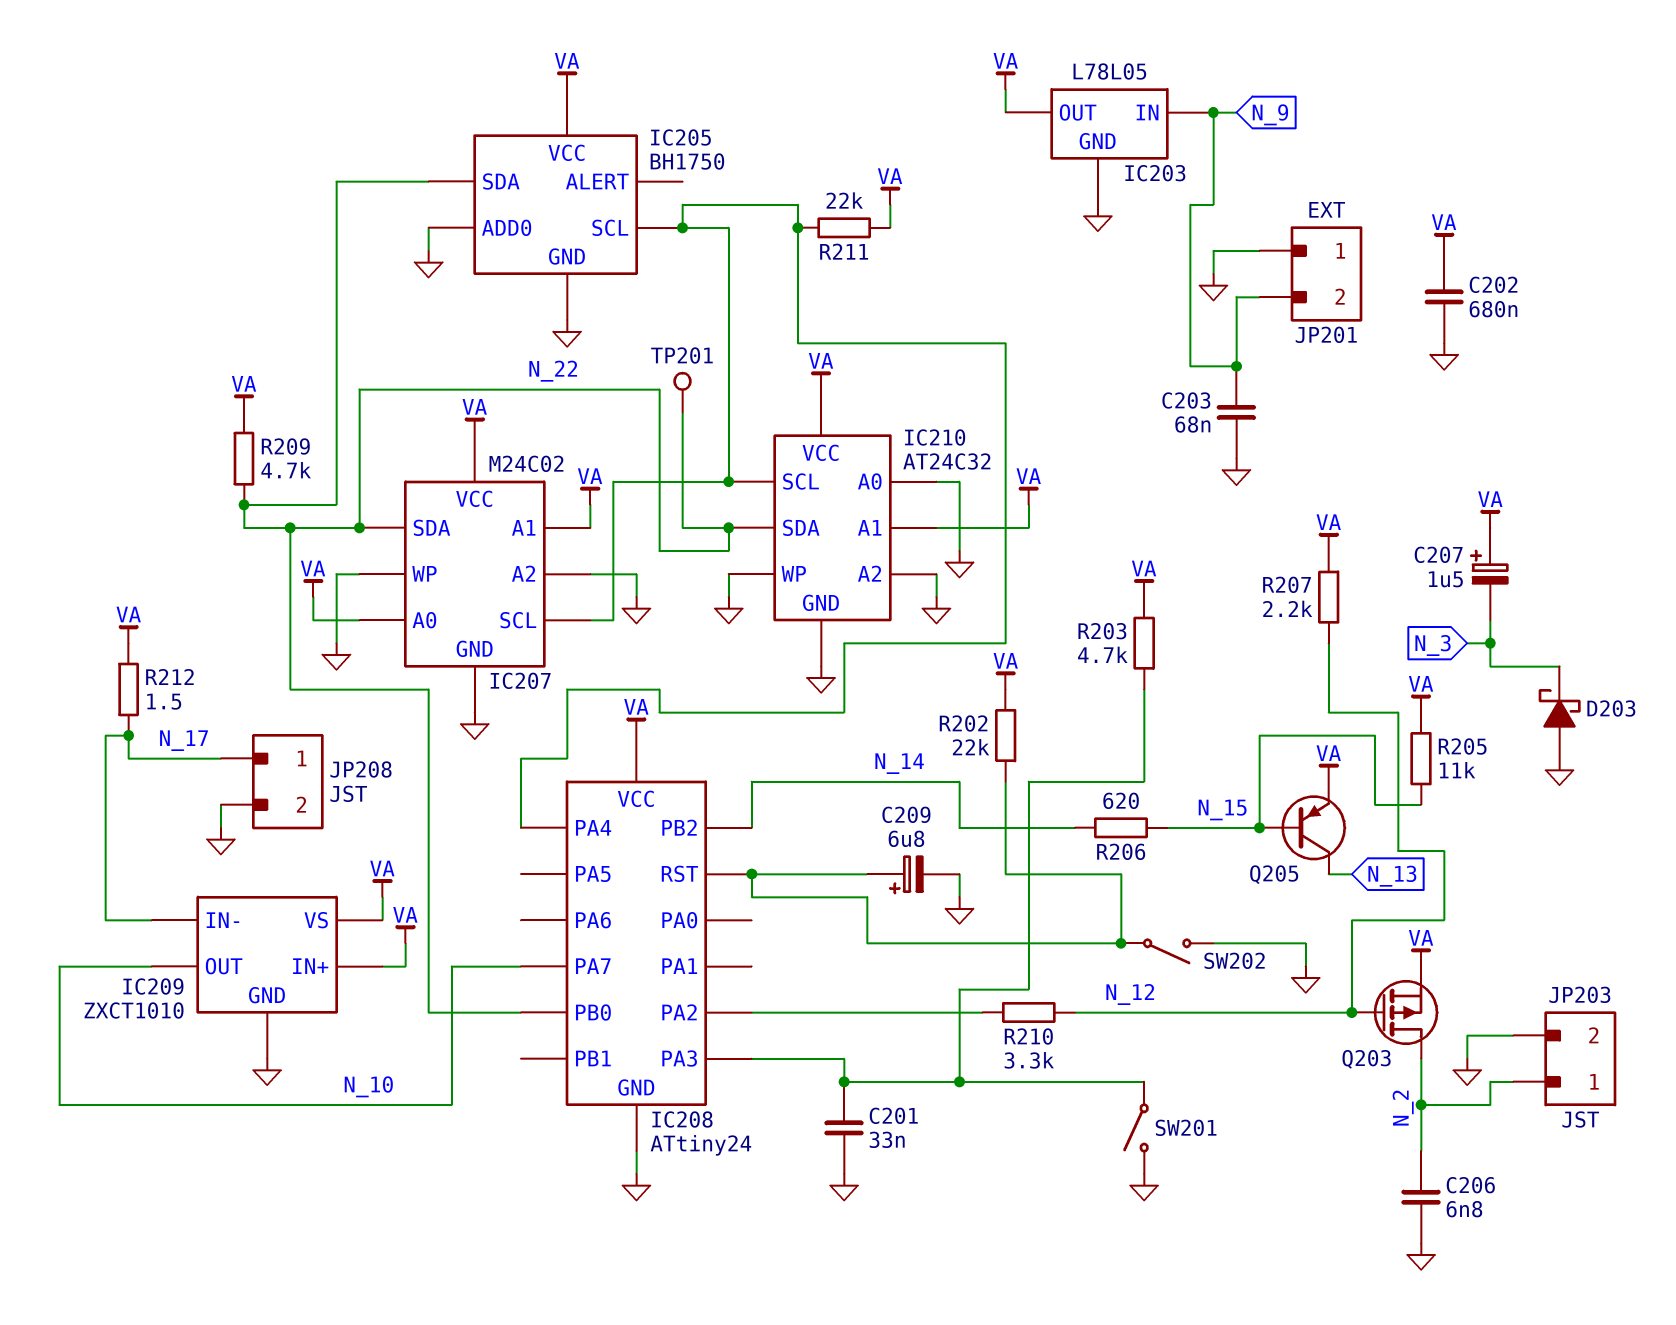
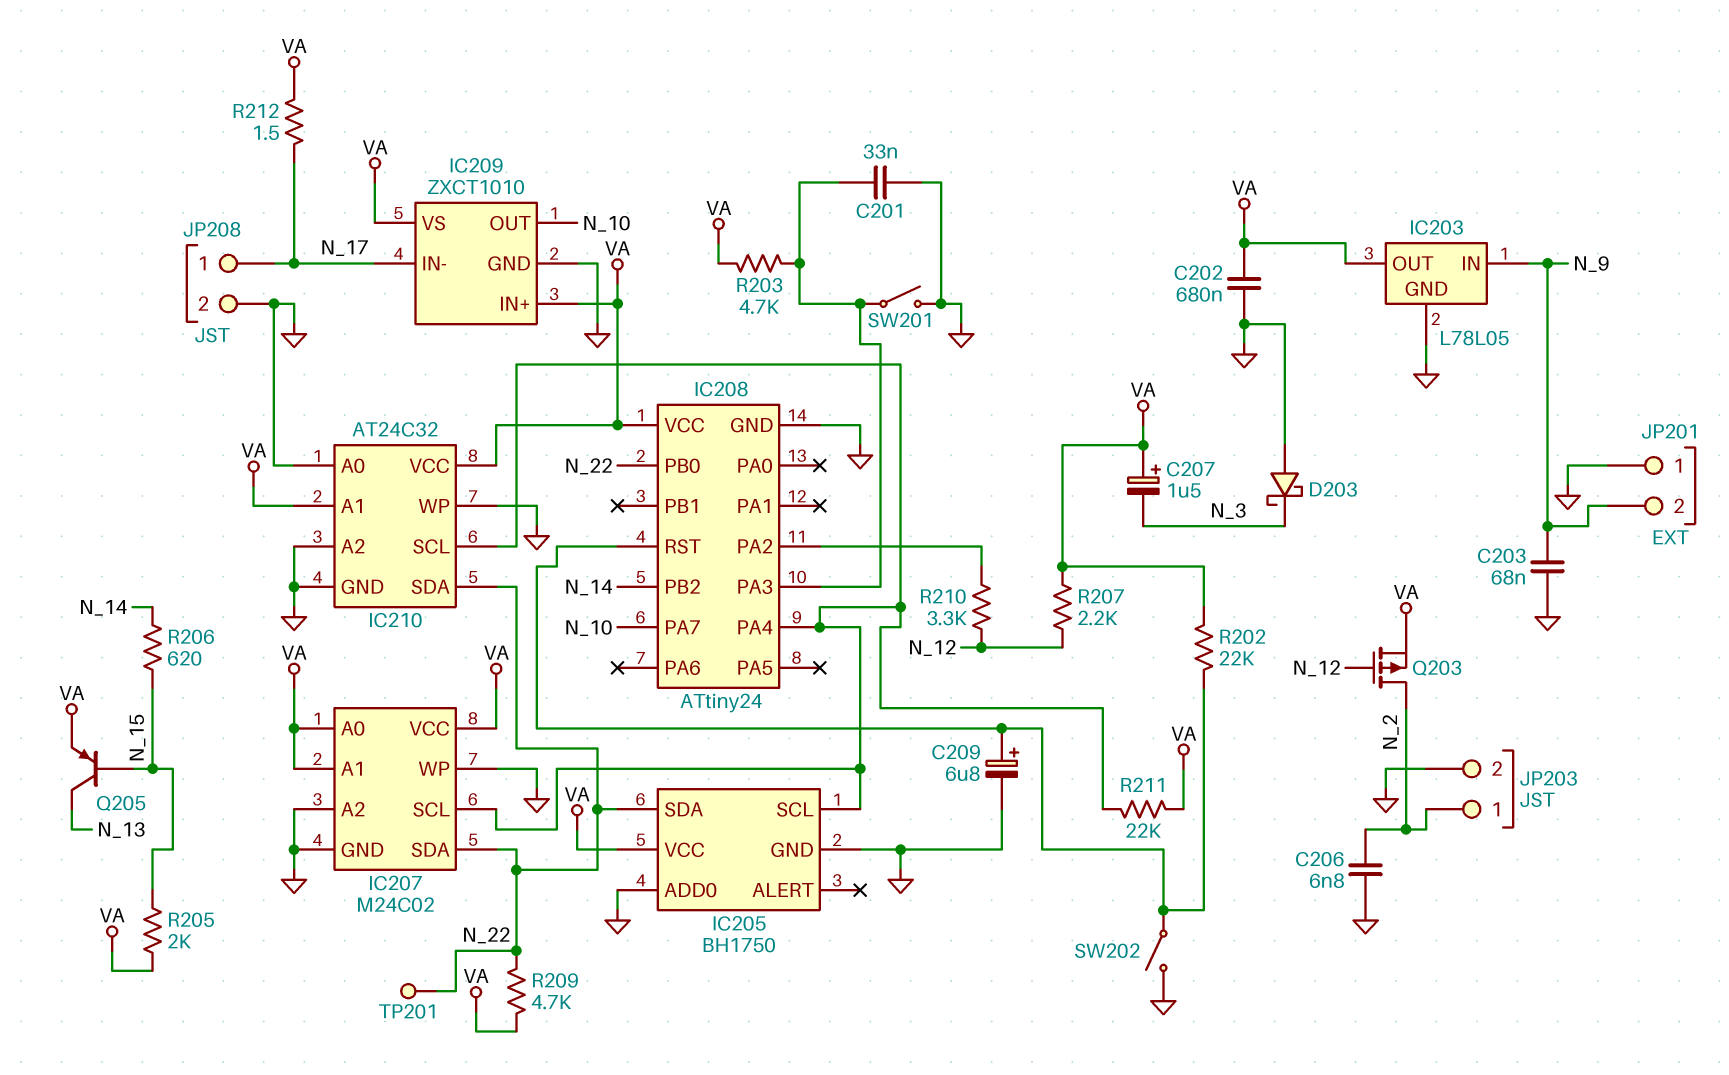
R205: 11k (N_15, VA) -> 2k (N_15, VA)

